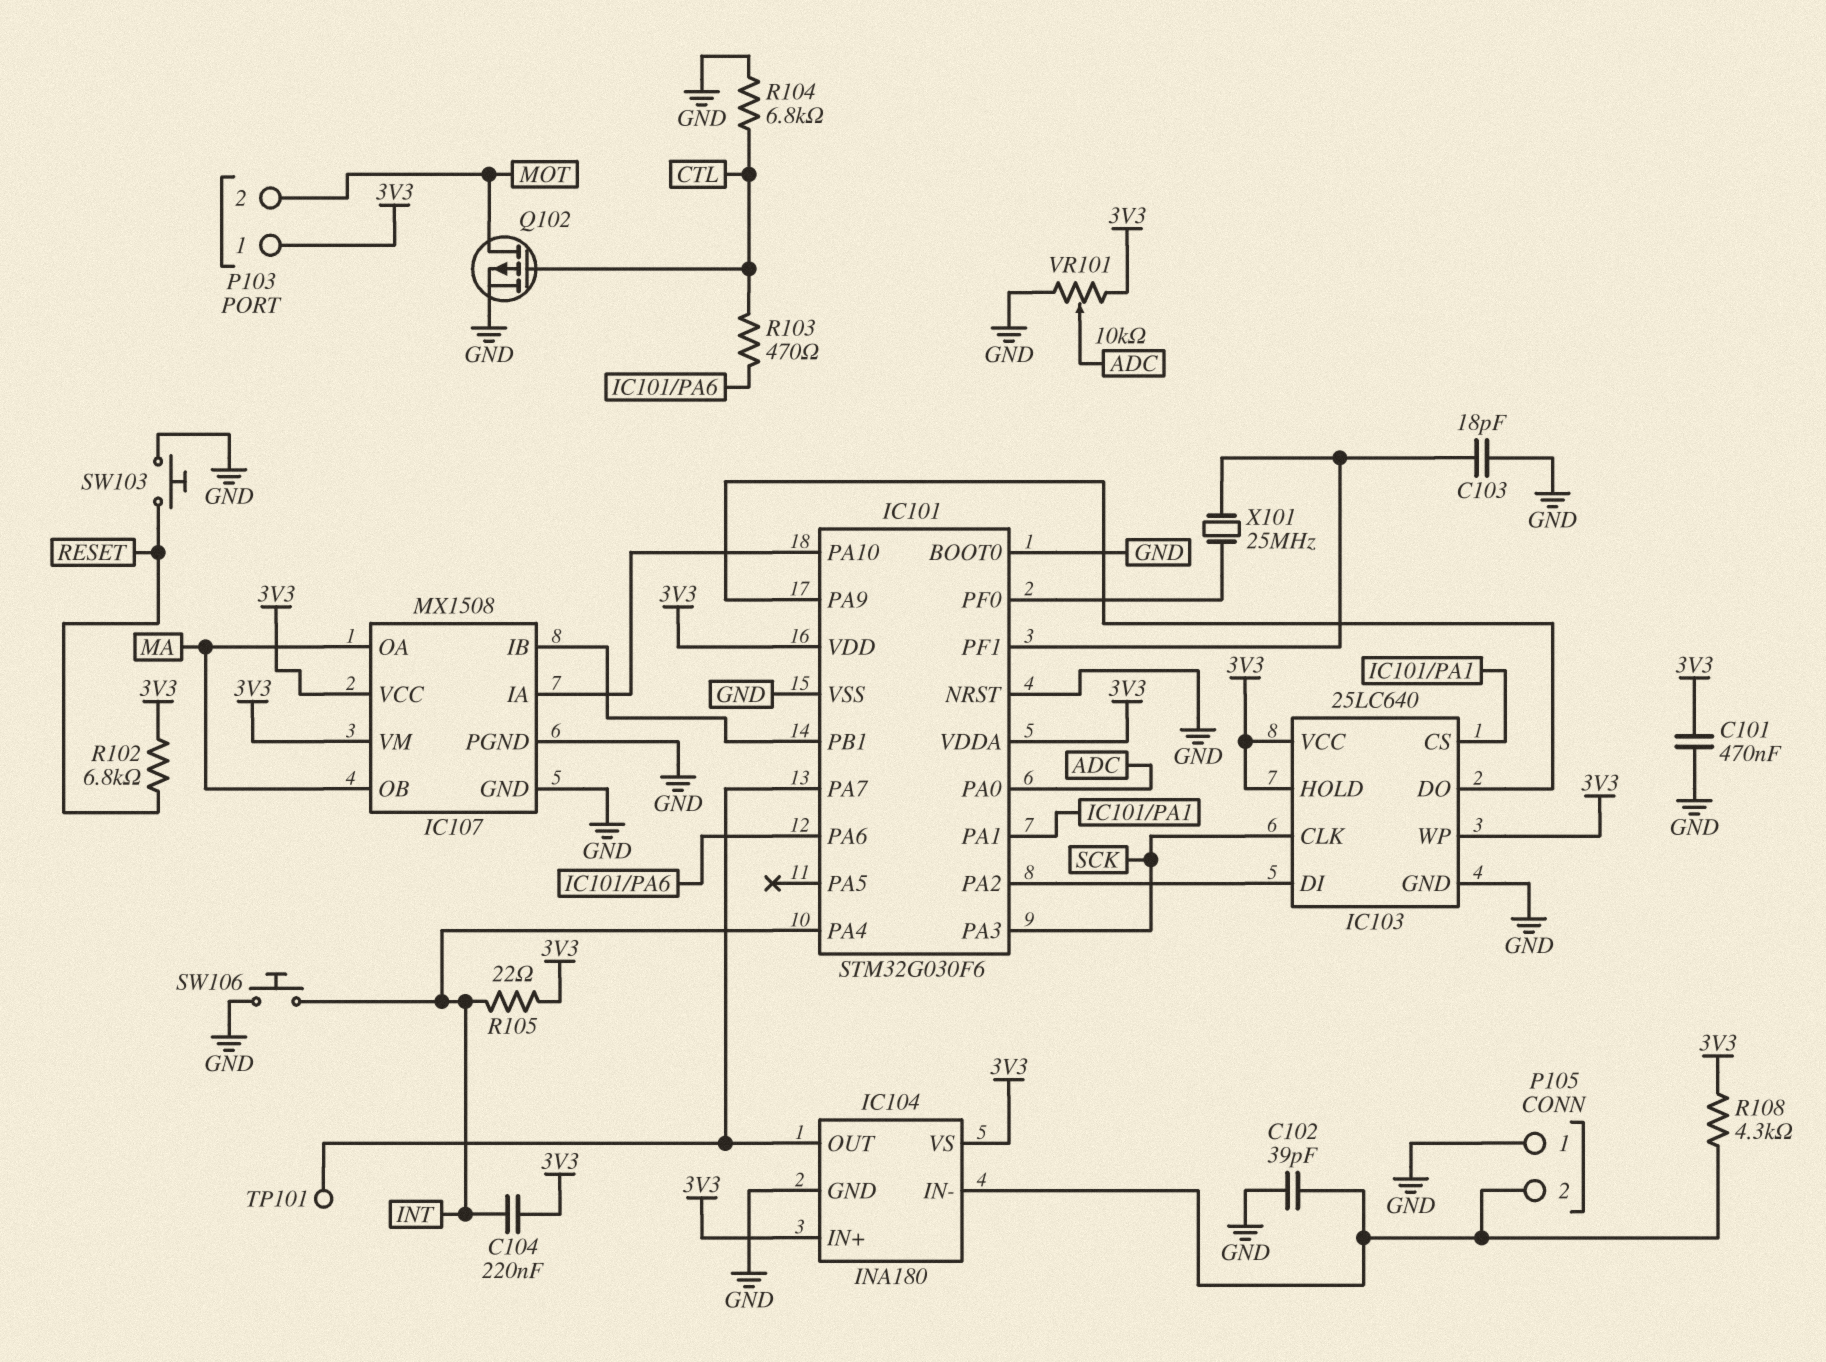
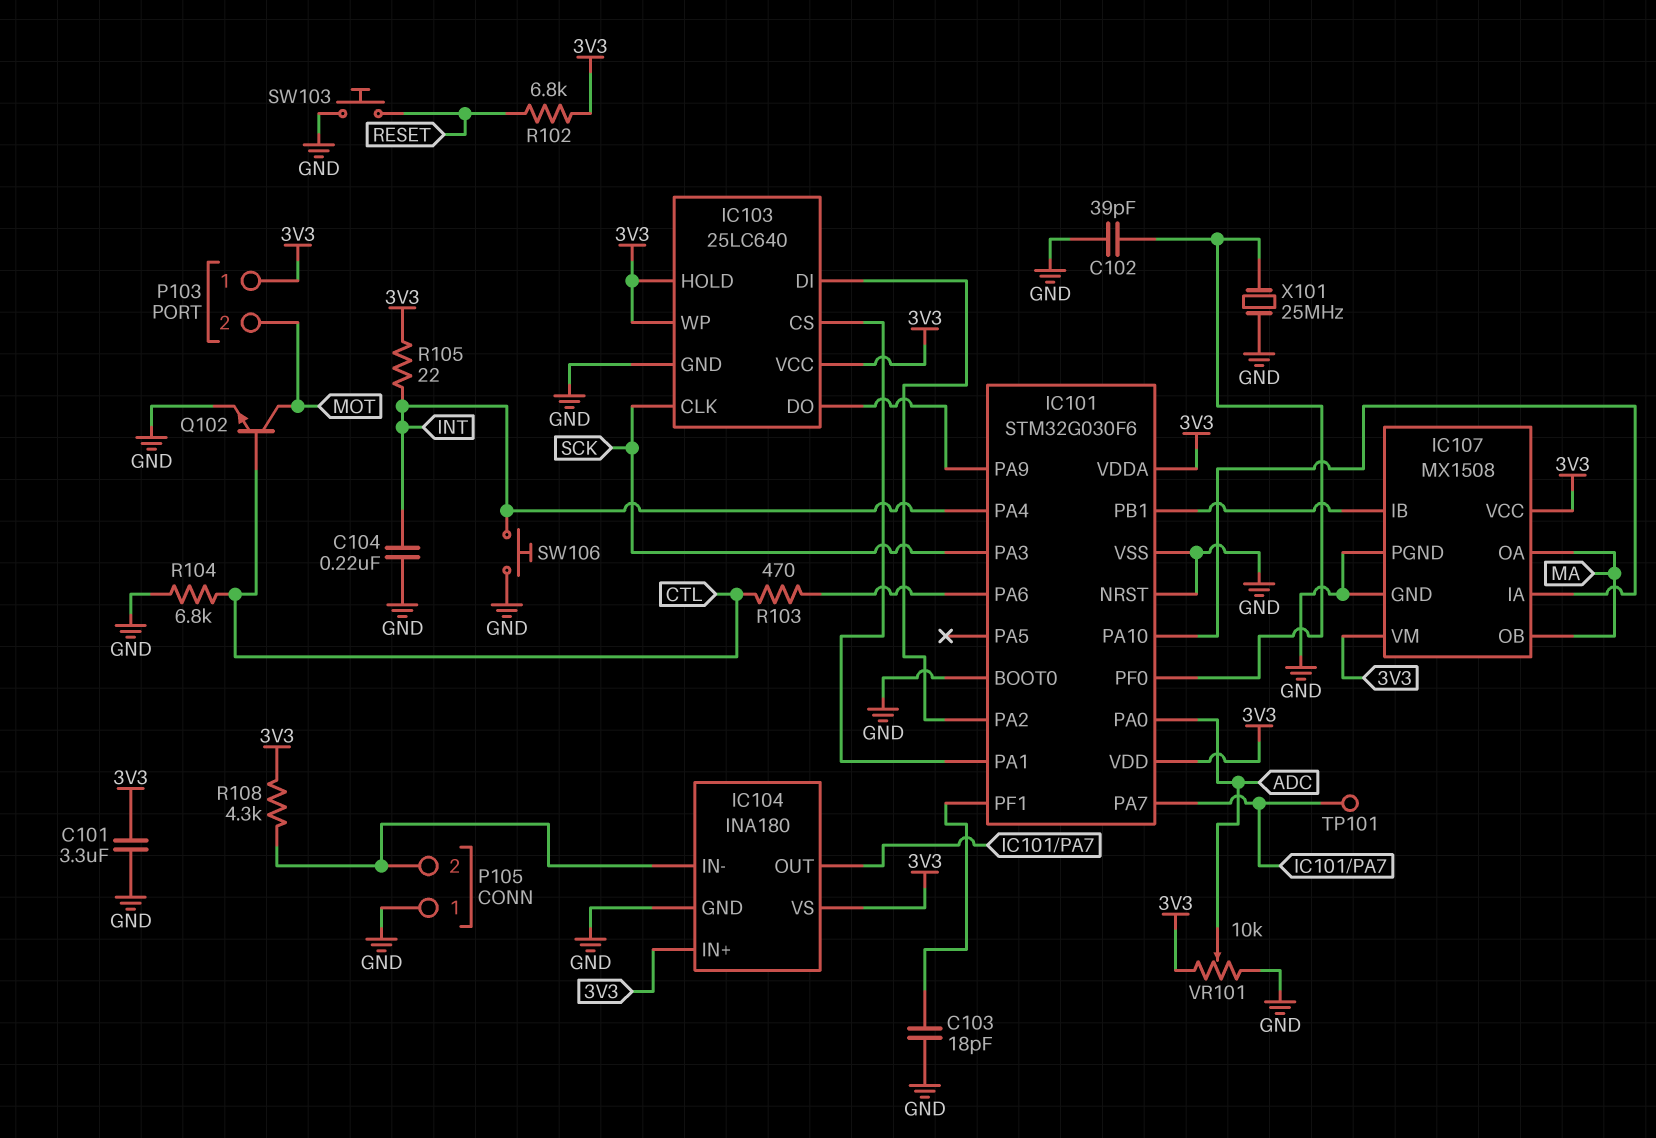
C101: 470nF (3V3, GND) -> 3.3uF (3V3, GND)
C102: 39pF (GND, IC104/IN-) -> 39pF (GND, IC101/PF0)
C104: 220nF (3V3, INT) -> 220nF (GND, INT)
Q102: PMOS (G CTL, D MOT, S GND) -> NPN (B CTL, C MOT, E GND)
X101: 25MHz (IC101/PF0, IC101/PF1) -> 25MHz (GND, IC101/PF0)

